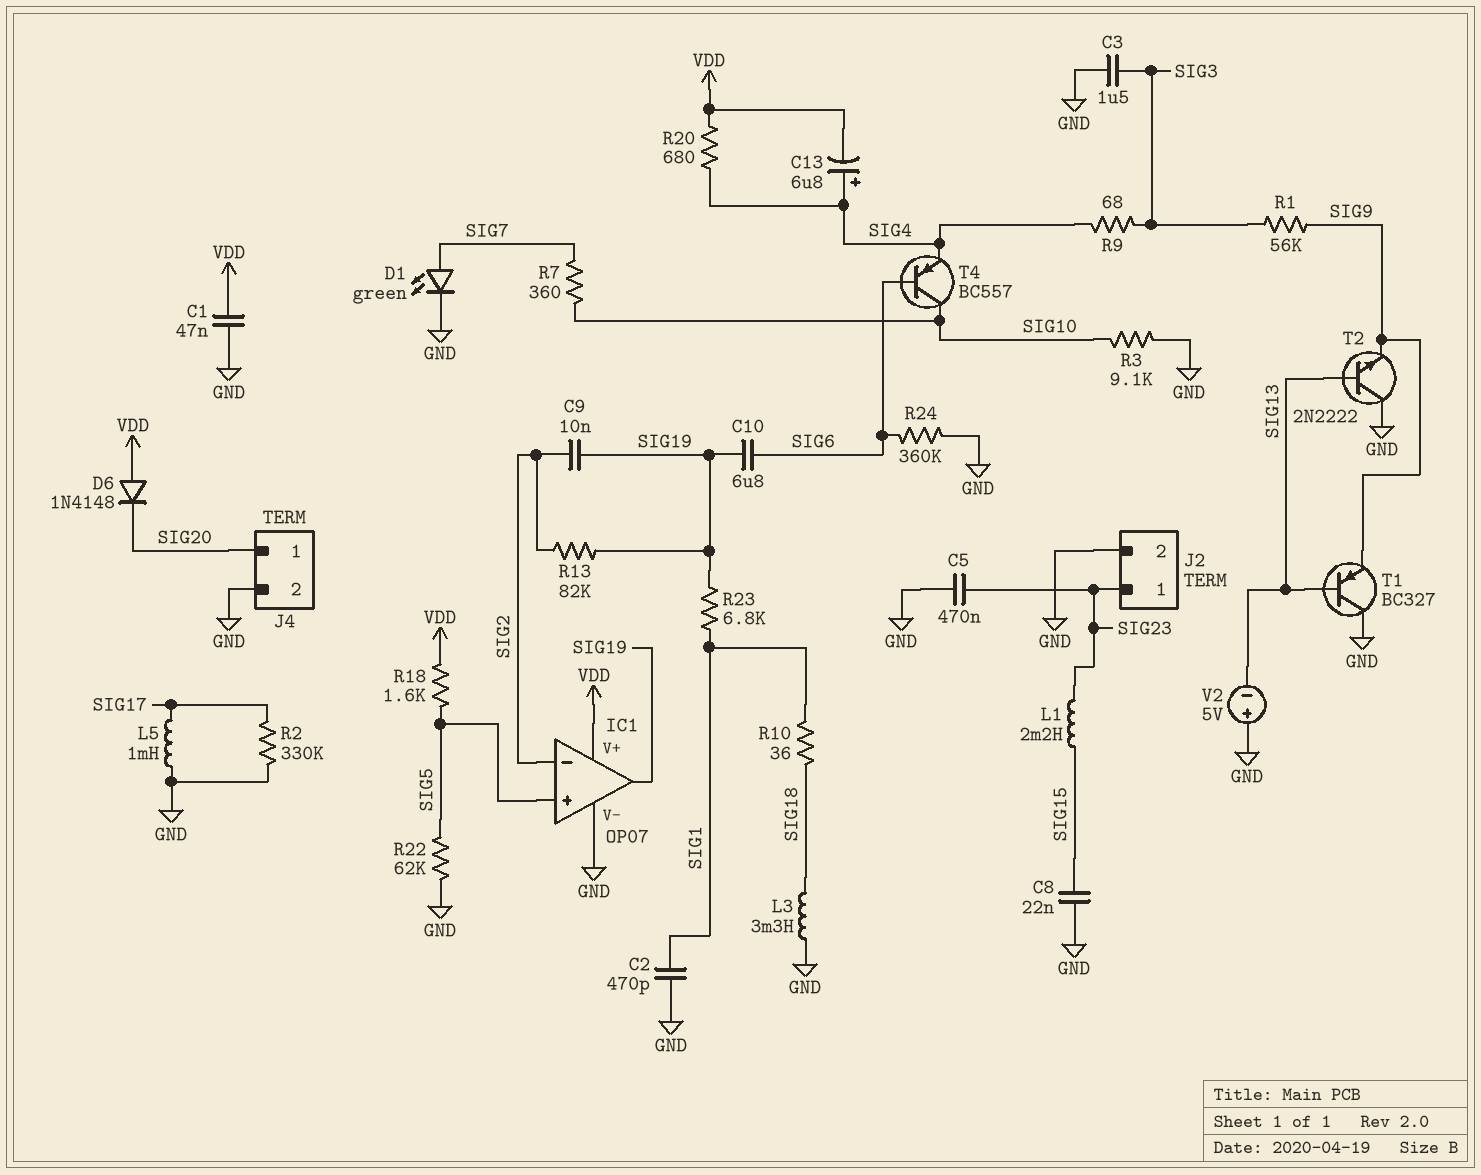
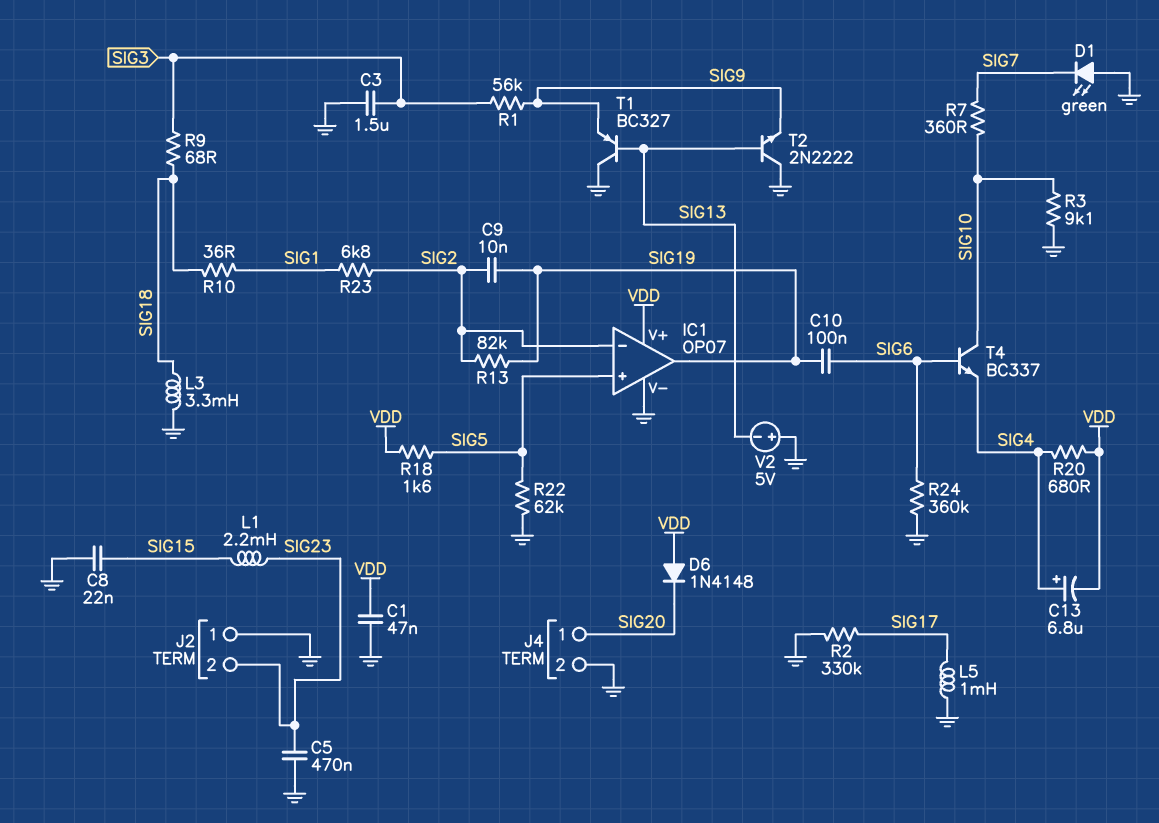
C2: 470pF (GND, SIG1) -> none
C10: 6.8uF (SIG6, SIG19) -> 100nF (SIG6, SIG19)
D1: LED green (A SIG7, K GND) -> LED green (A GND, K SIG7)
J2 pin 1: SIG23 -> GND
J2 pin 2: GND -> SIG23
R9: 68 (SIG3, SIG4) -> 68 (SIG3, SIG18)
R23: 6.8k (SIG1, SIG19) -> 6.8k (SIG1, SIG2)
T4: PNP BC557 (B SIG6, C SIG10, E SIG4) -> NPN BC337 (B SIG6, C SIG10, E SIG4)

